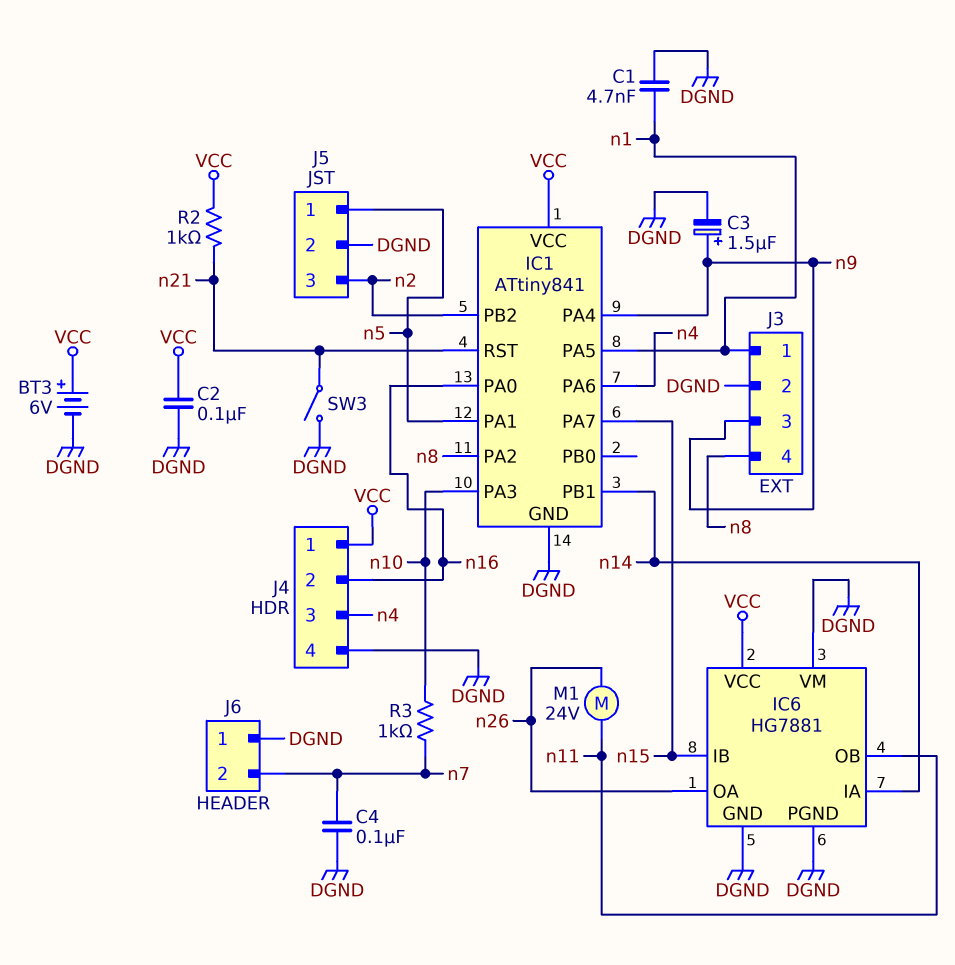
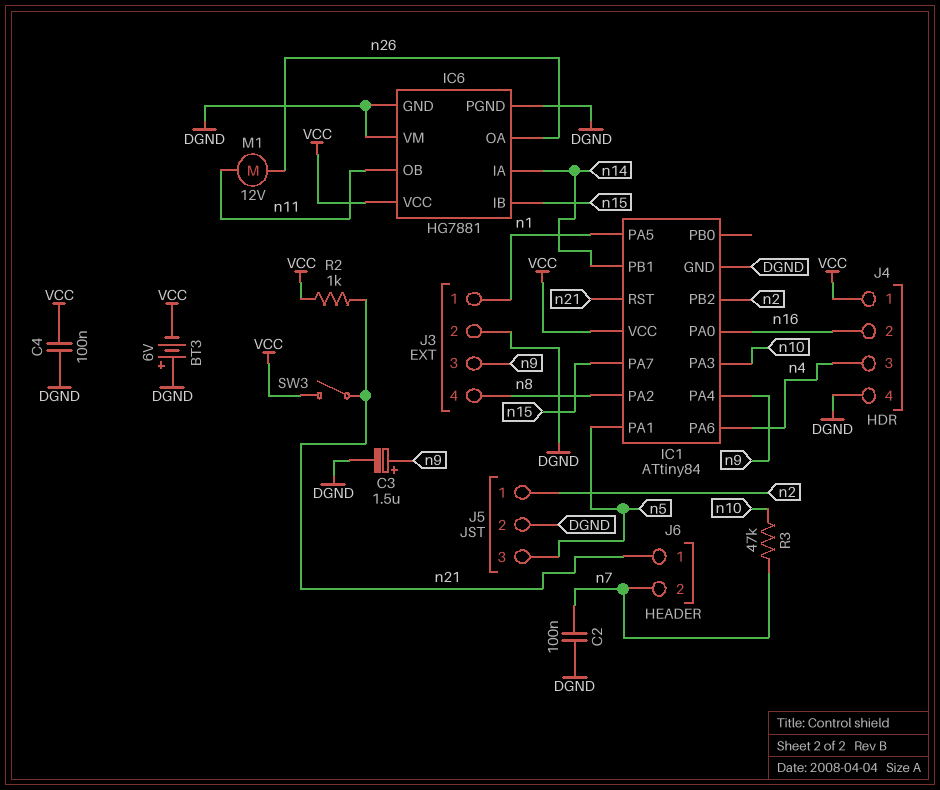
BT3: 6V (plus VCC, minus DGND) -> 6V (plus DGND, minus VCC)
C1: 4.7nF (DGND, n1) -> none
C2: 100nF (DGND, VCC) -> 100nF (DGND, n7)
C4: 100nF (DGND, n7) -> 100nF (DGND, VCC)
IC1: ATtiny841 -> ATtiny84
J5 pin 1: n5 -> n2
J5 pin 3: n2 -> n5
J6 pin 1: DGND -> n21
M1: motor 24V (n11, n26) -> motor 12V (n11, n26)
R3: 1k (n7, n10) -> 47k (n7, n10)
SW3: switch (DGND, n21) -> switch (VCC, n21)

